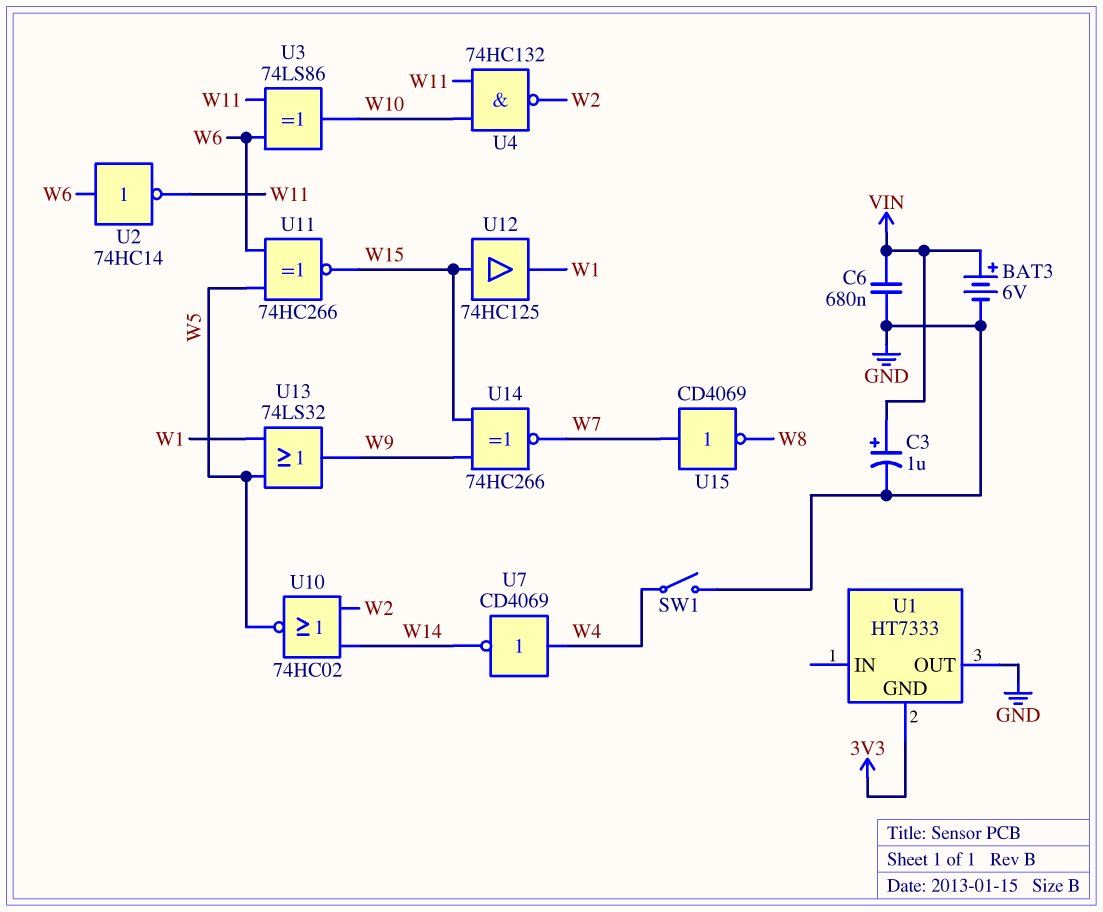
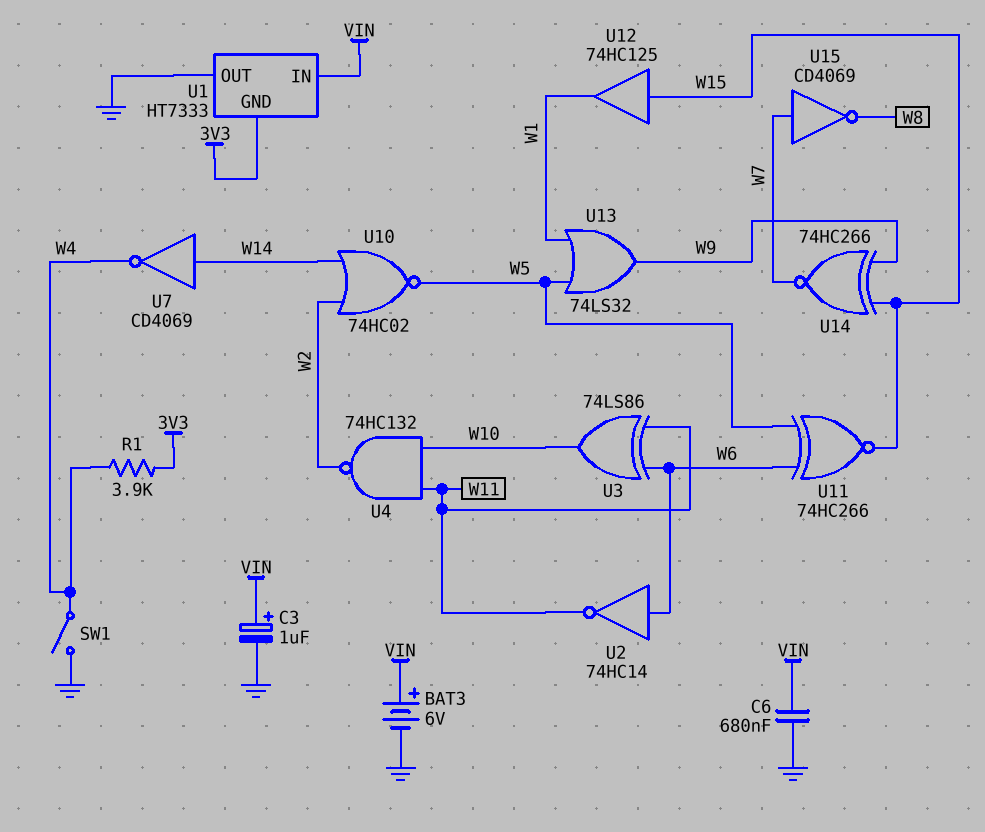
R1: none -> 3.9k (3V3, W4)
U1 pin IN: none -> VIN
U7: NOT CD4069 (in W4, out W14) -> NOT CD4069 (in W14, out W4)

